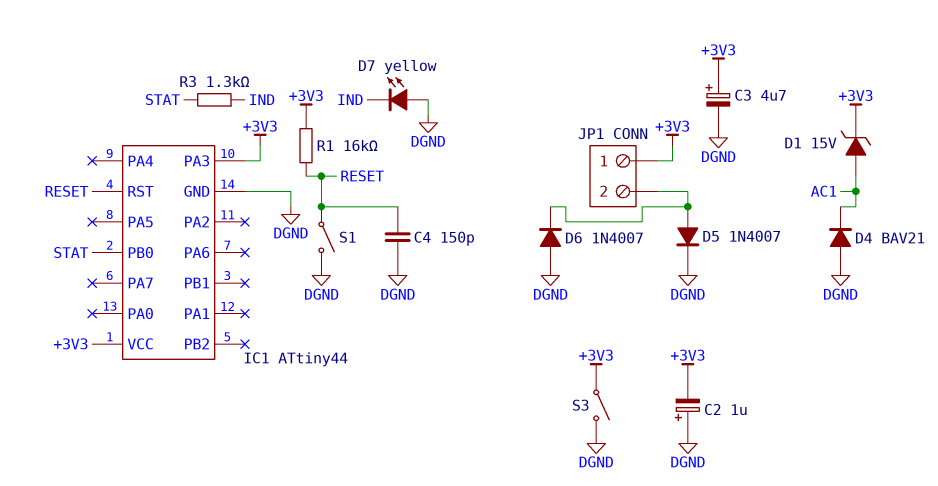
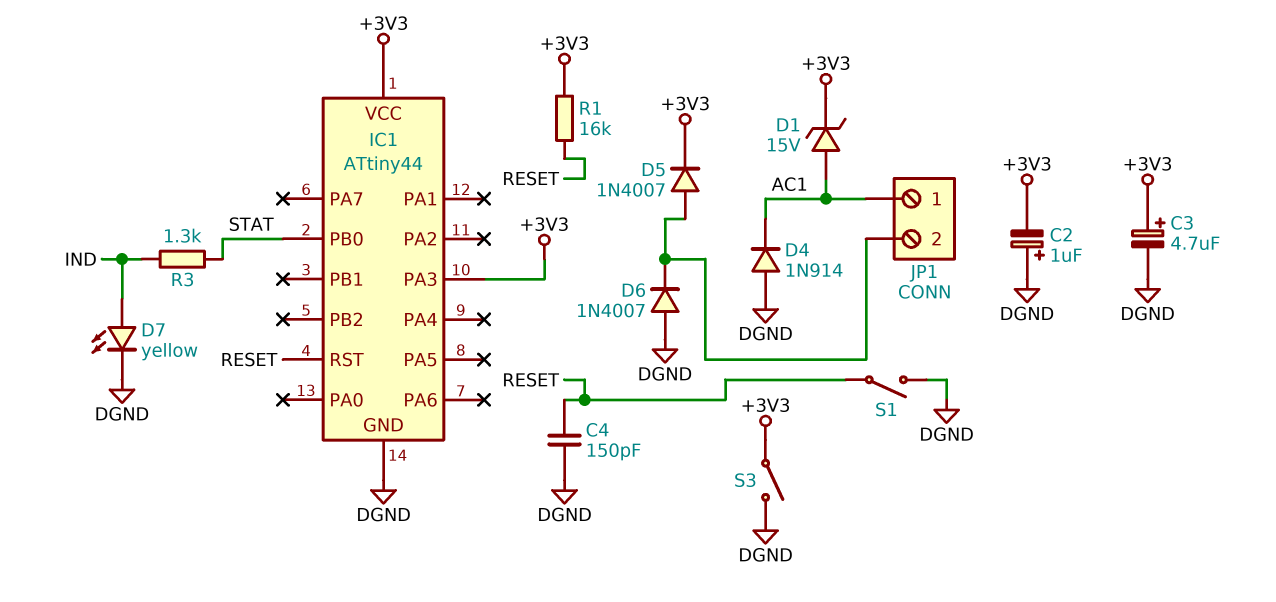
D4: diode BAV21 (A DGND, K AC1) -> diode 1N914 (A DGND, K AC1)
D5: diode 1N4007 (A JP1/2, K DGND) -> diode 1N4007 (A JP1/2, K +3V3)
D7: LED yellow (A DGND, K IND) -> LED yellow (A IND, K DGND)
JP1 pin 1: +3V3 -> AC1

